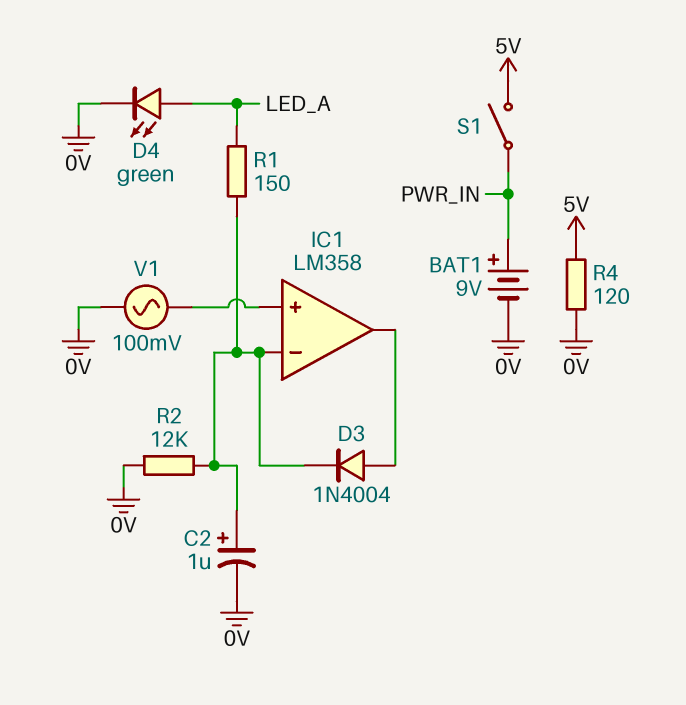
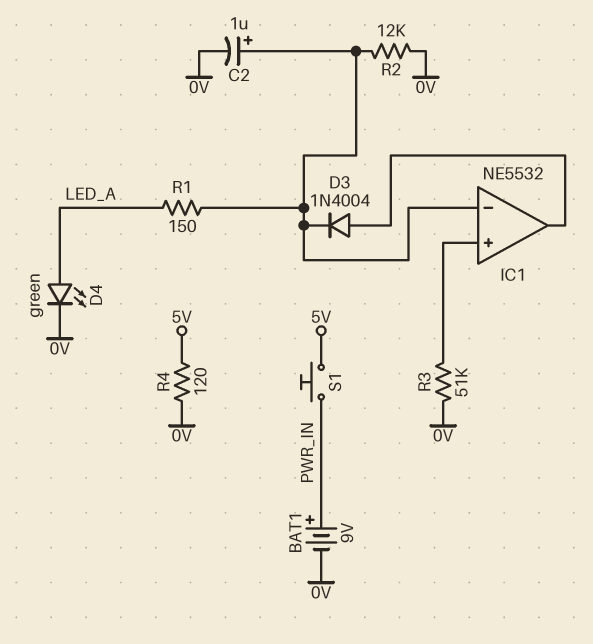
IC1: LM358 -> NE5532
R3: none -> 51k (0V, IC1/in+)
S1: switch (5V, PWR_IN) -> button (5V, PWR_IN)
V1: AC 100mV (0V, IC1/in+) -> none

